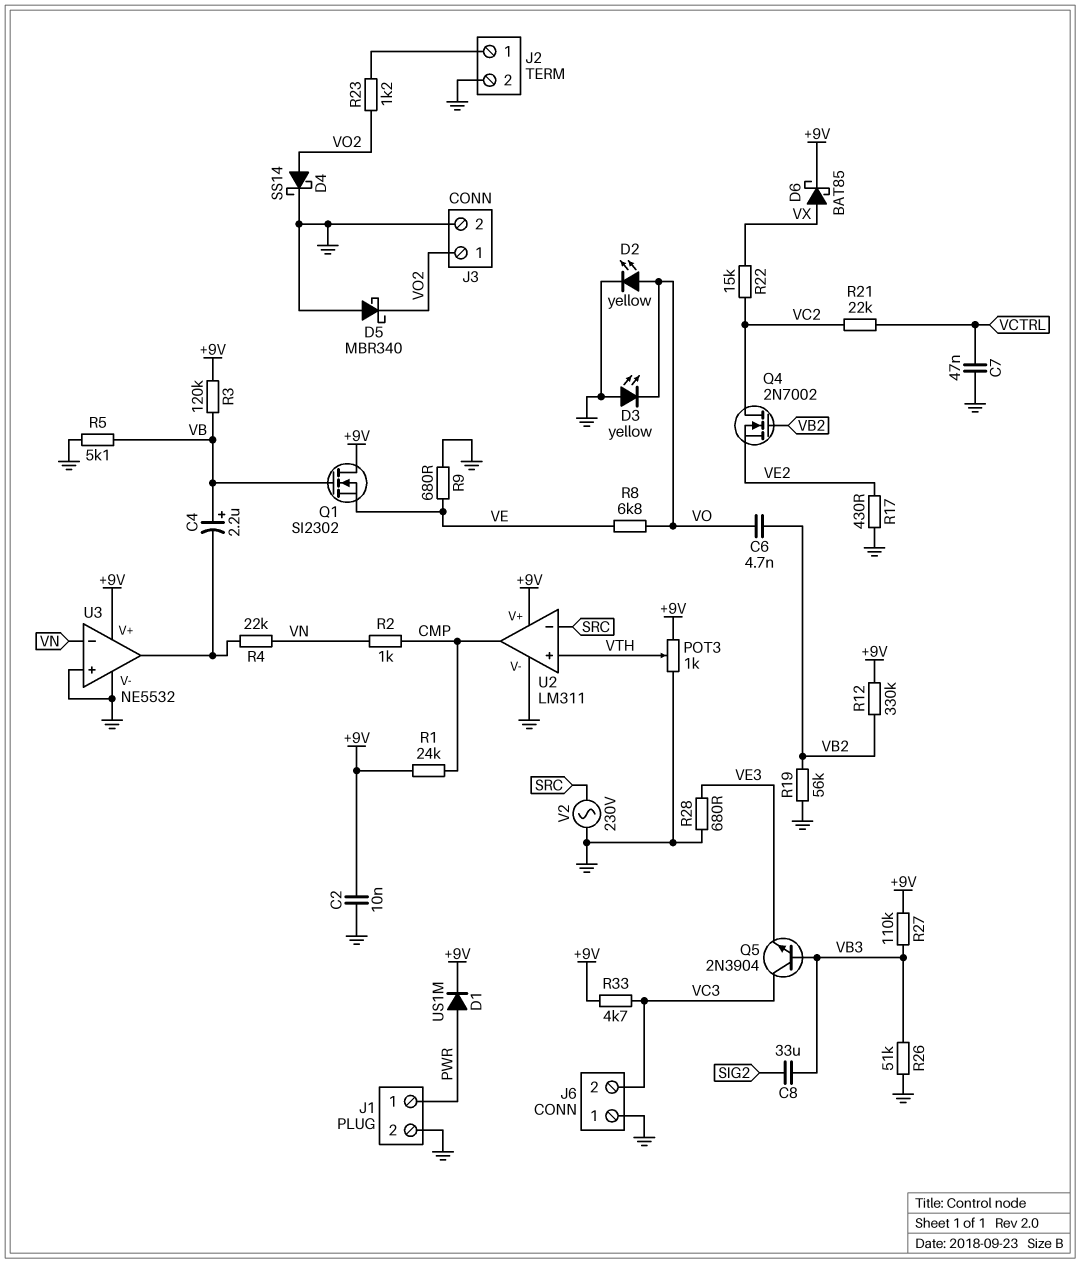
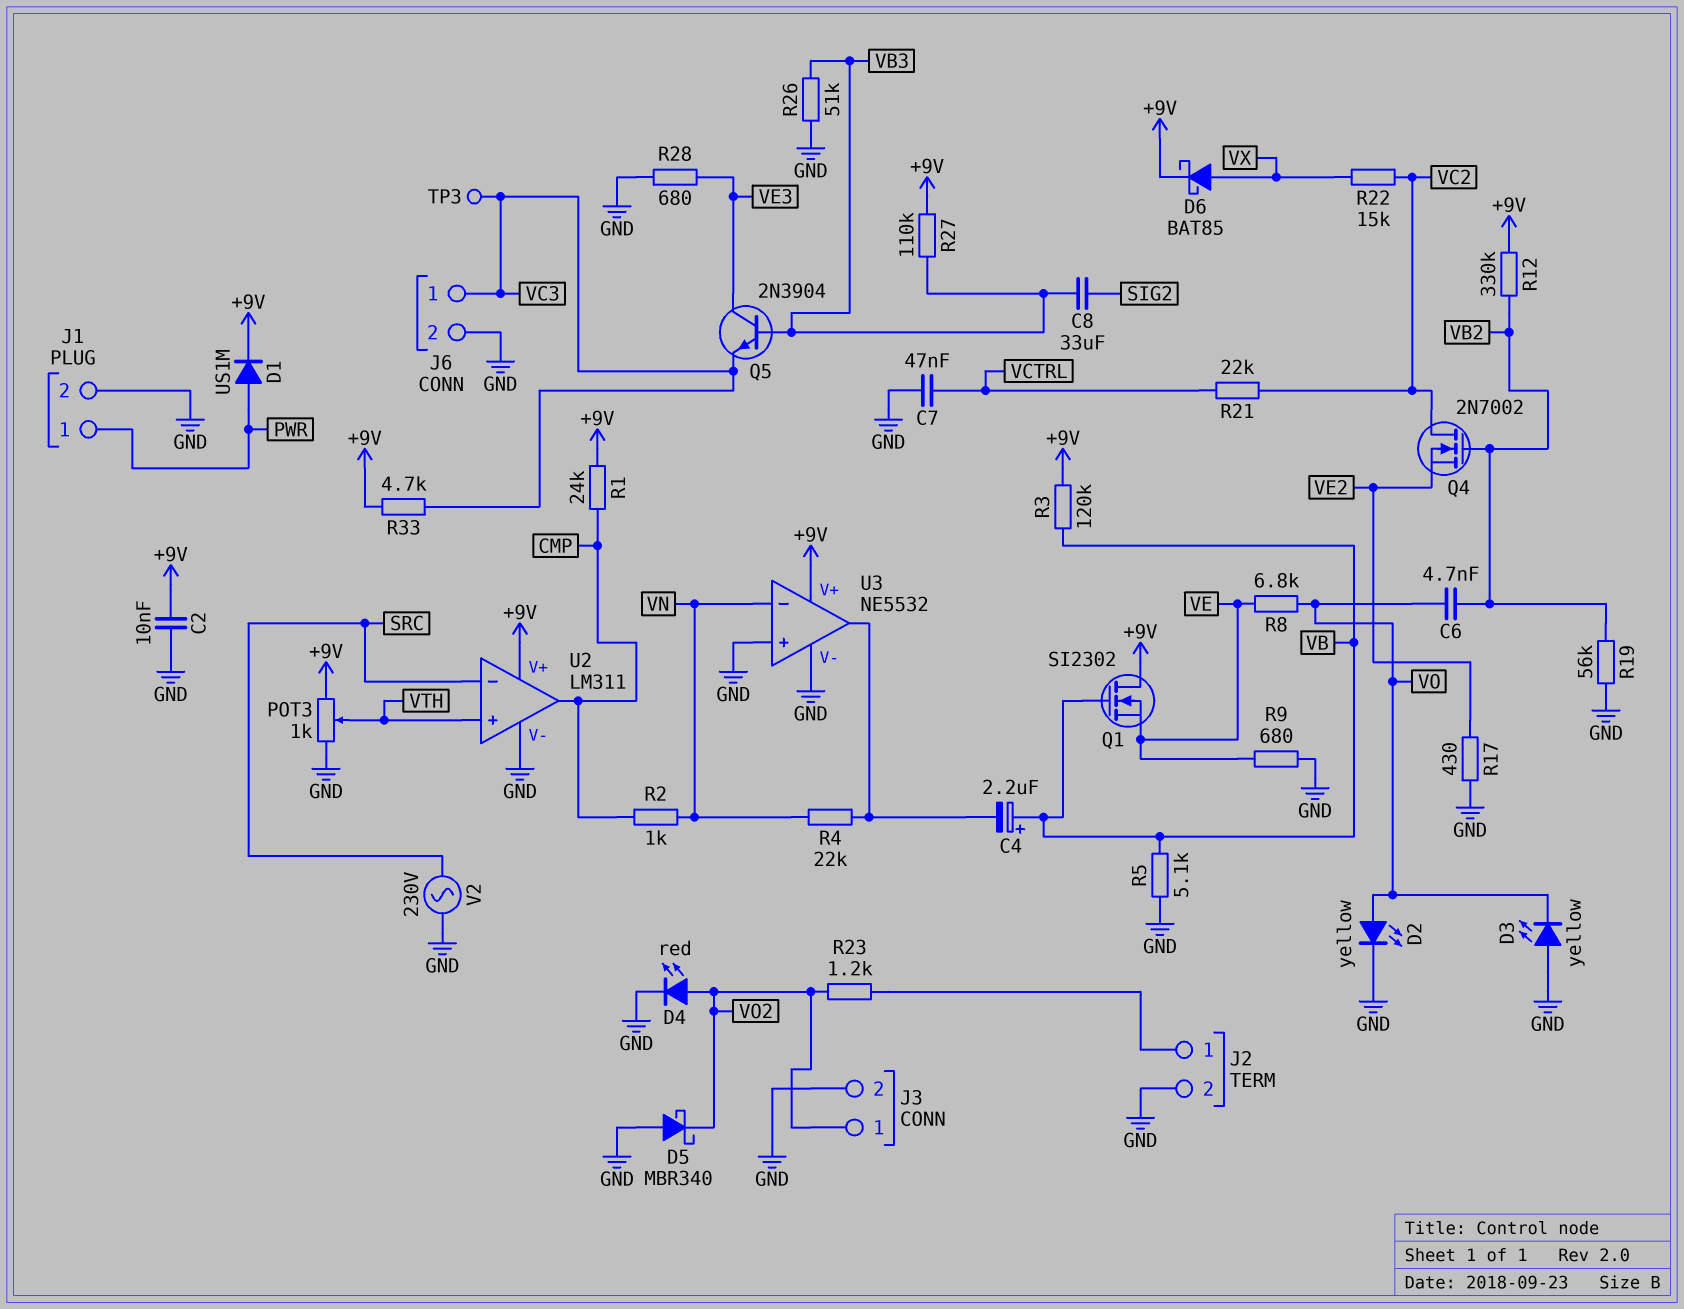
D4: schottky SS14 (A VO2, K GND) -> LED red (A VO2, K GND)
J6 pin 1: GND -> VC3
J6 pin 2: VC3 -> GND
Q5: NPN 2N3904 (B VB3, C VC3, E VE3) -> NPN 2N3904 (B VB3, C VE3, E VC3)
TP3: none -> test point (VC3)

